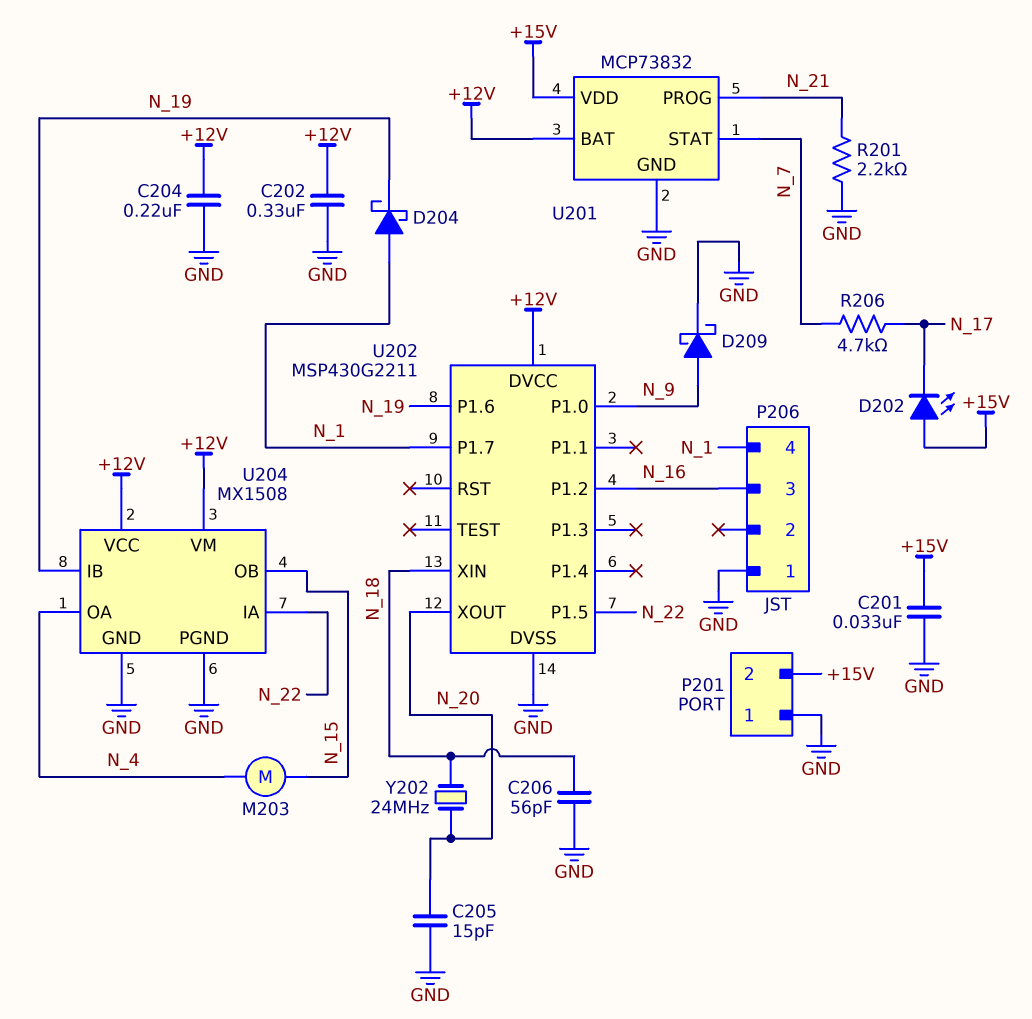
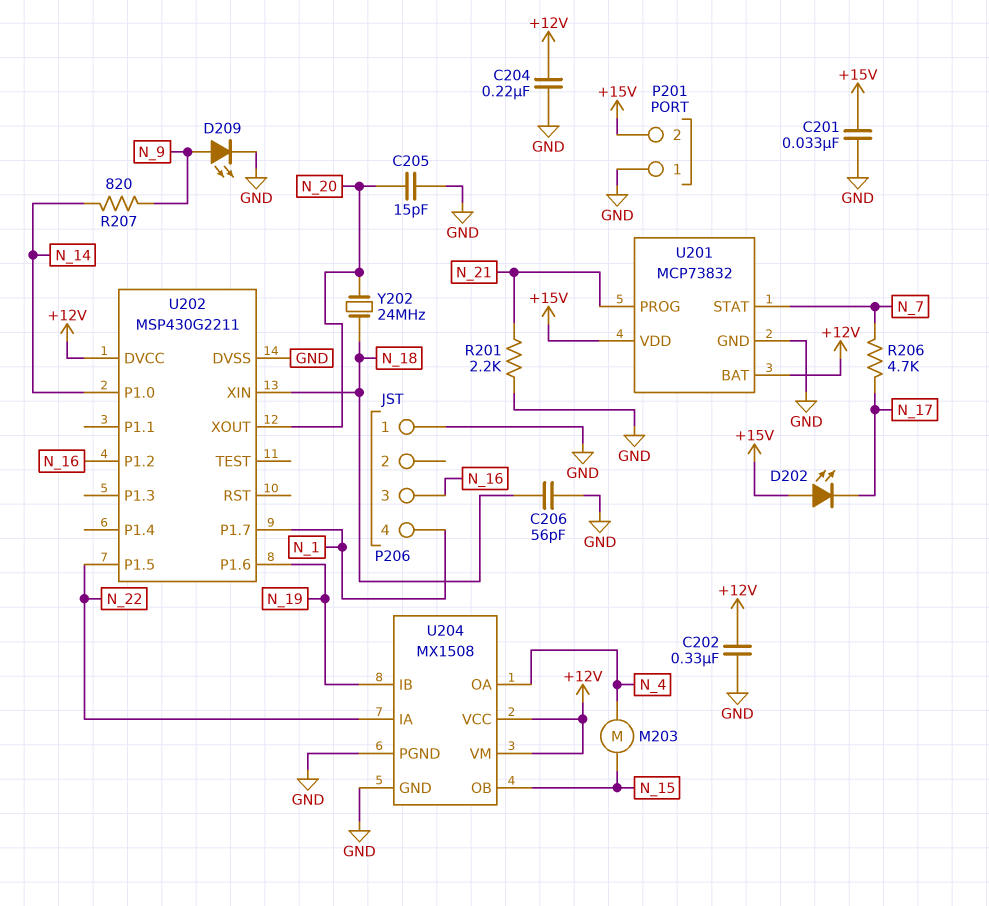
D204: schottky (A N_1, K N_19) -> none
D209: schottky (A N_9, K GND) -> LED (A N_9, K GND)
R207: none -> 820 (N_9, N_14)
U202 pin P1.0: N_9 -> N_14

